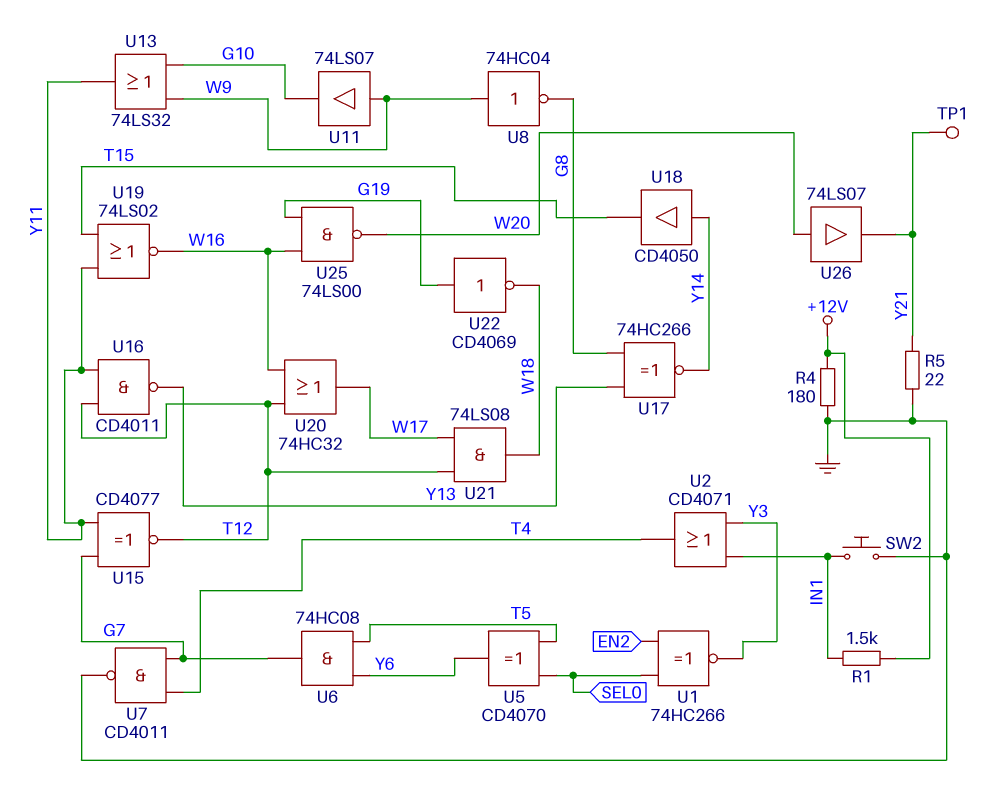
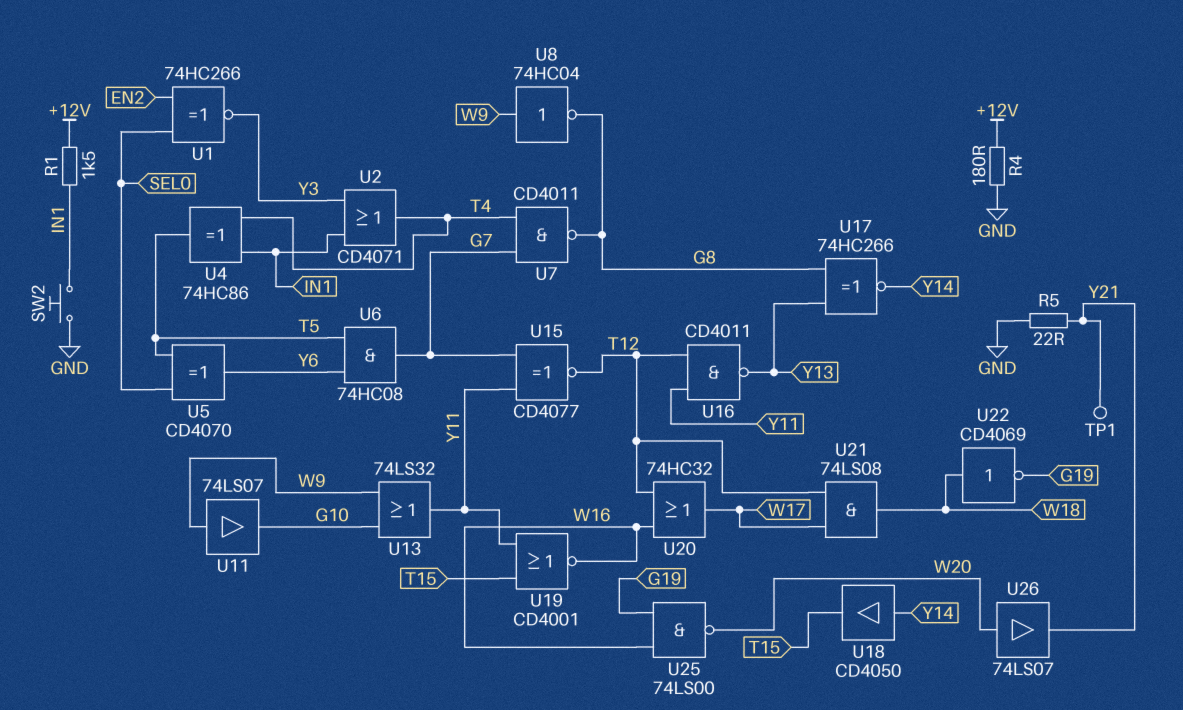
U4: none -> XOR 74HC86 (in IN1, in T4, out T5)
U7: NAND CD4011 (in G7, in T4, out GND) -> NAND CD4011 (in G7, in T4, out G8)
U19: NOR 74LS02 (in T15, in Y11, out W16) -> NOR CD4001 (in T15, in Y11, out W16)
U22: NOT CD4069 (in G19, out W18) -> NOT CD4069 (in W18, out G19)

